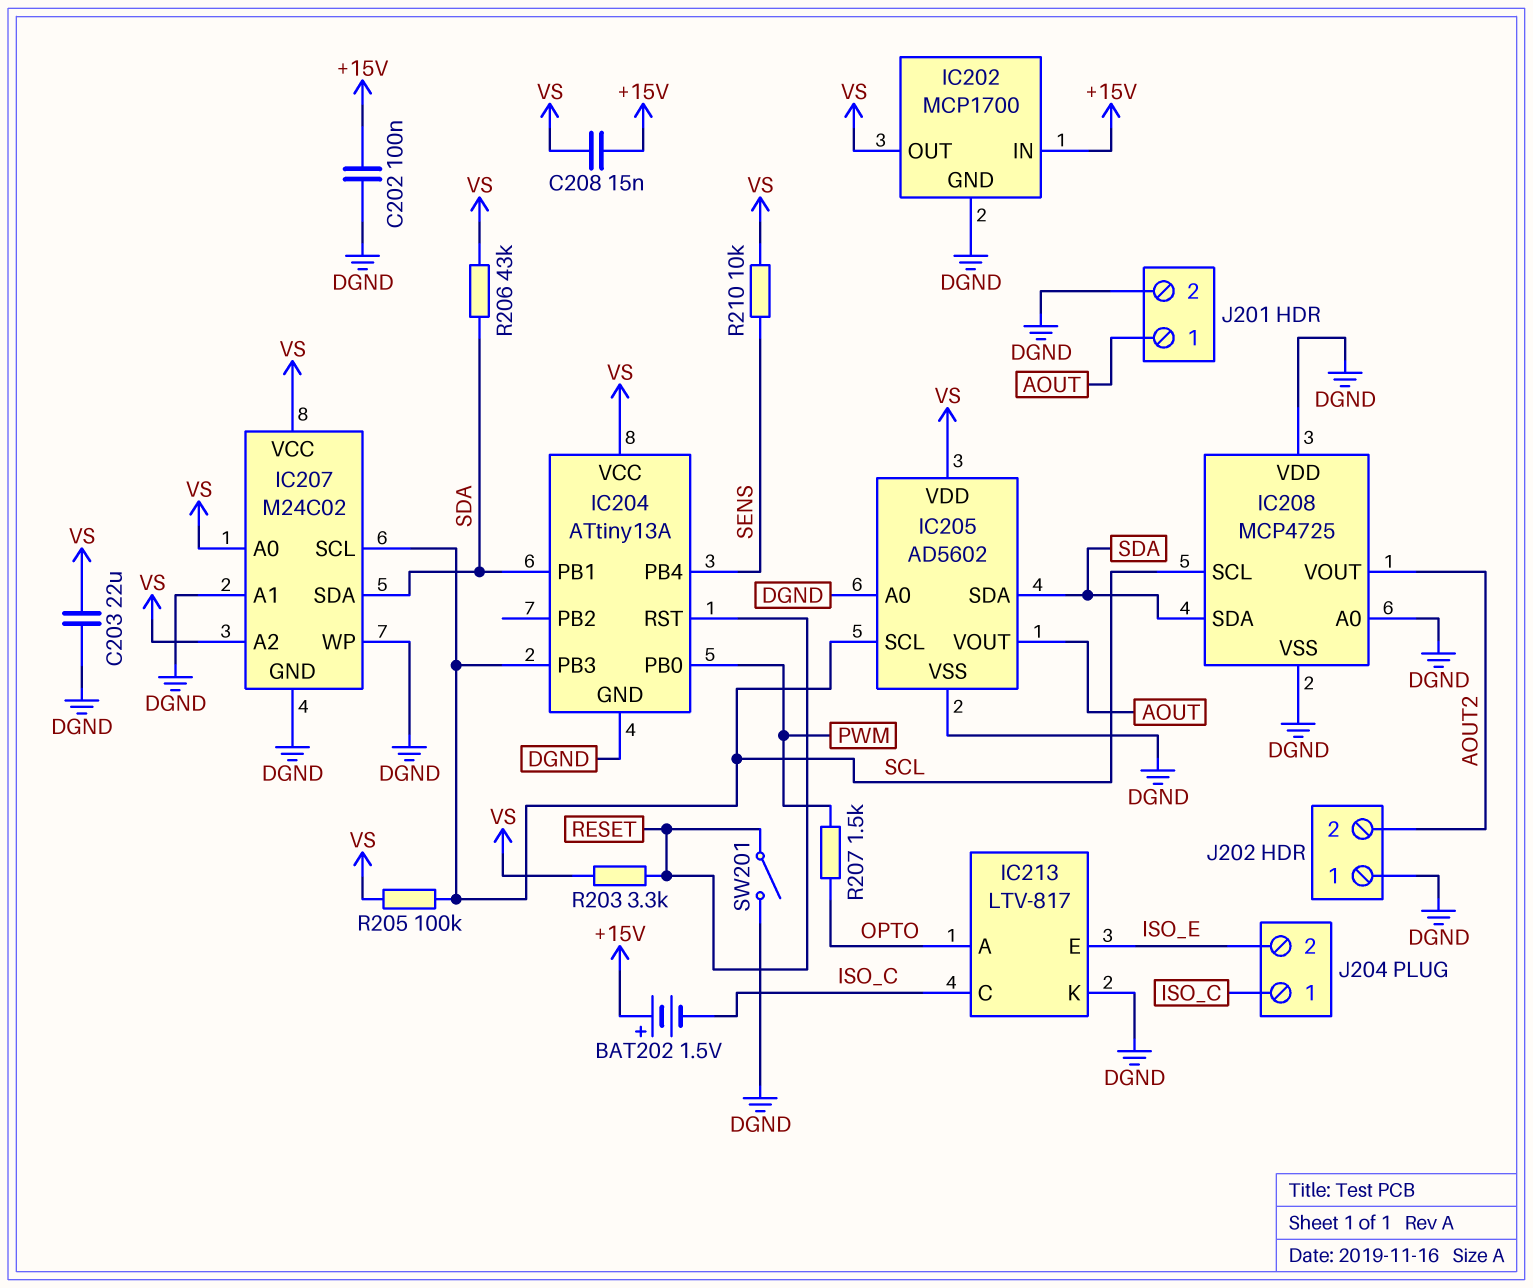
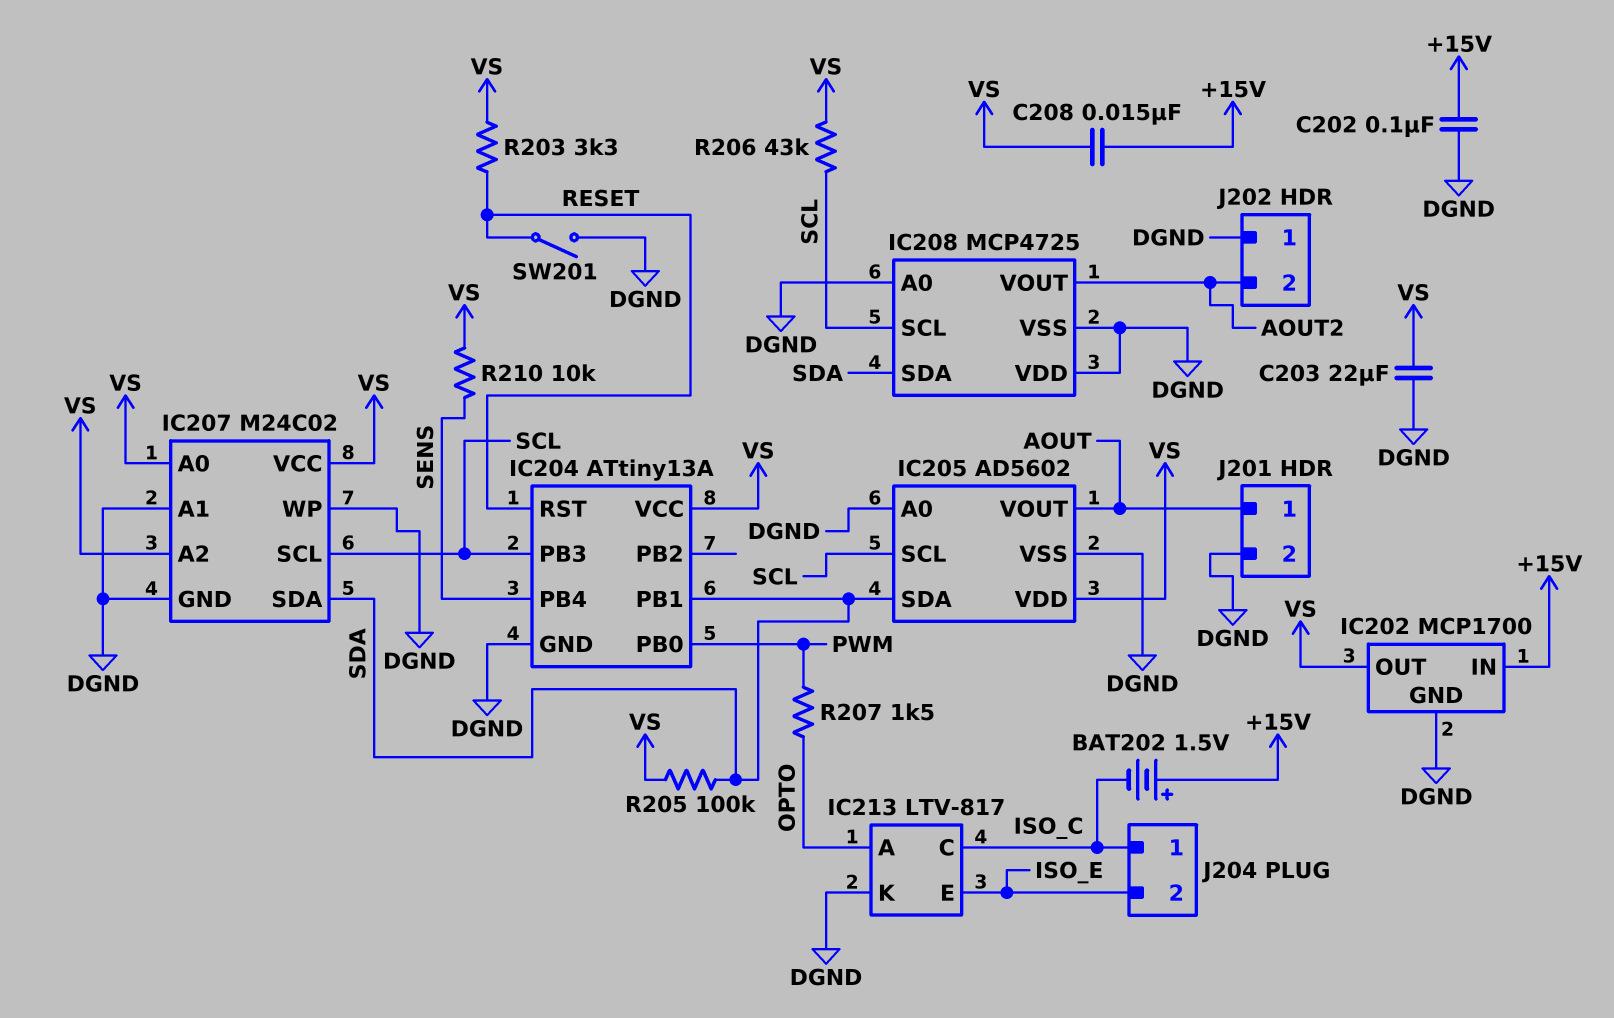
R205: 100k (SCL, VS) -> 100k (SDA, VS)
R206: 43k (SDA, VS) -> 43k (SCL, VS)

